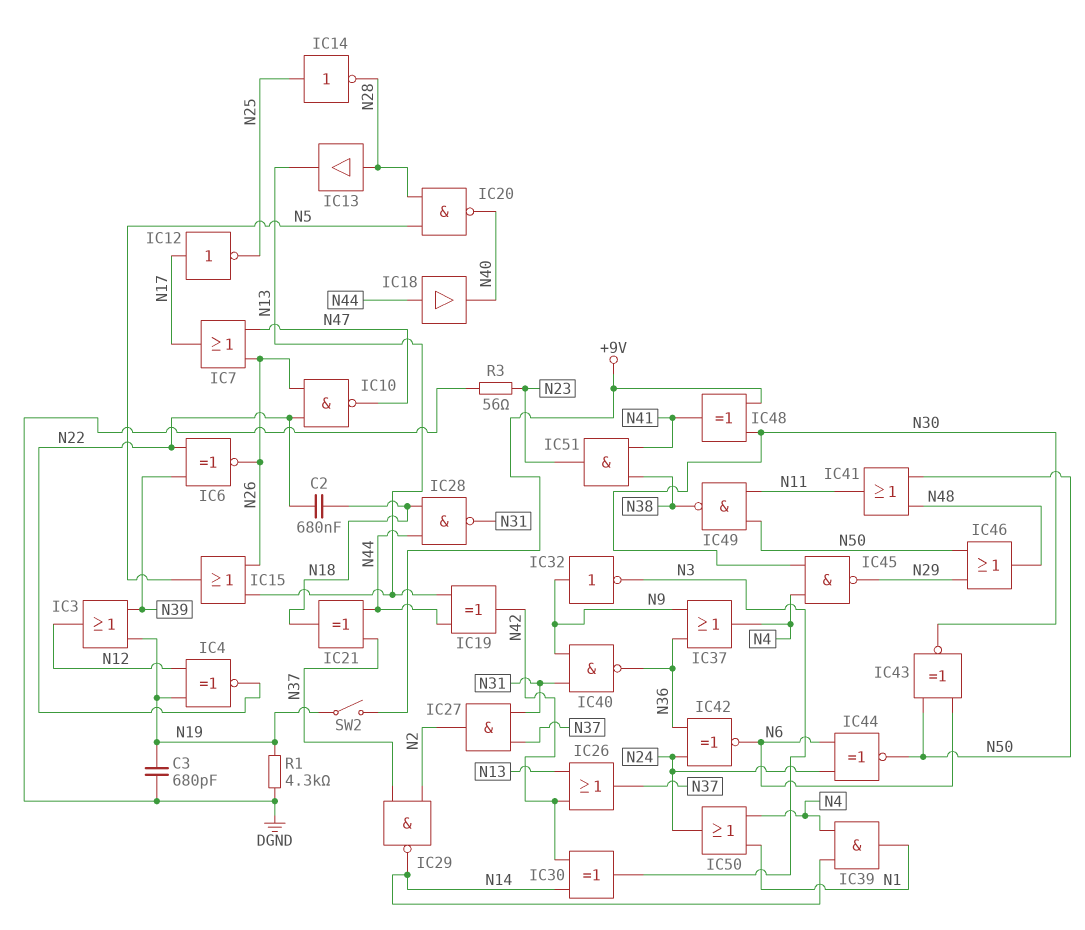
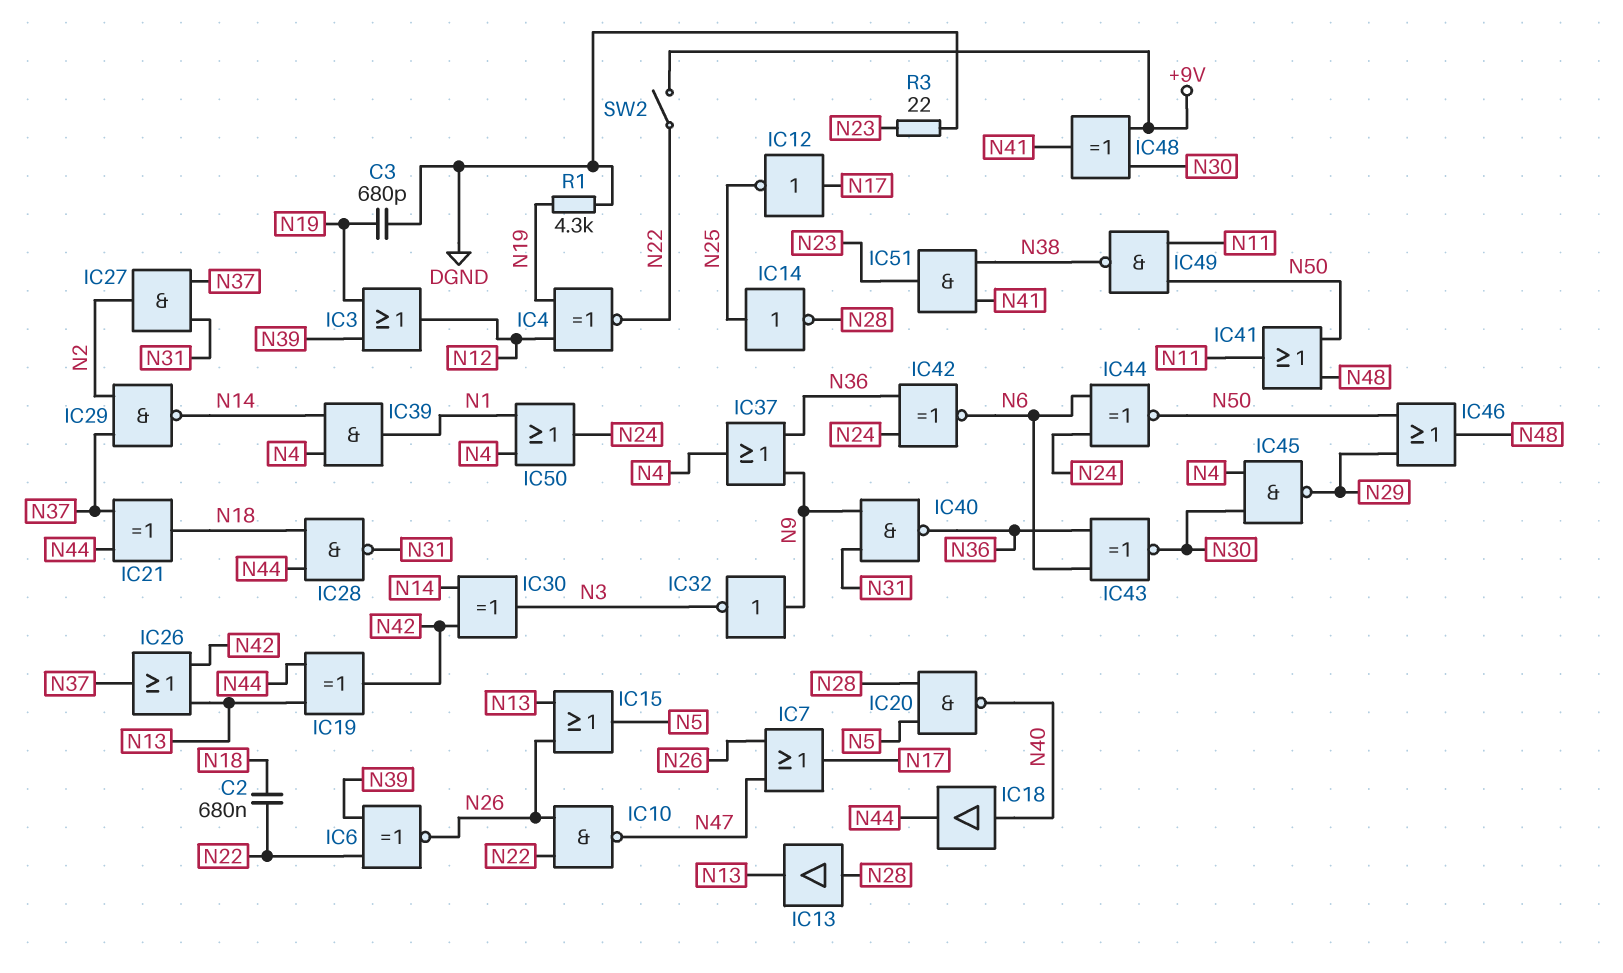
IC18: buffer (in N44, out N40) -> buffer (in N40, out N44)
IC43: XNOR (in N6, in N50, out N30) -> XNOR (in N6, in N36, out N30)
R3: 56 (DGND, N23) -> 22 (DGND, N23)
SW2: switch (+9V, N19) -> switch (+9V, N22)

